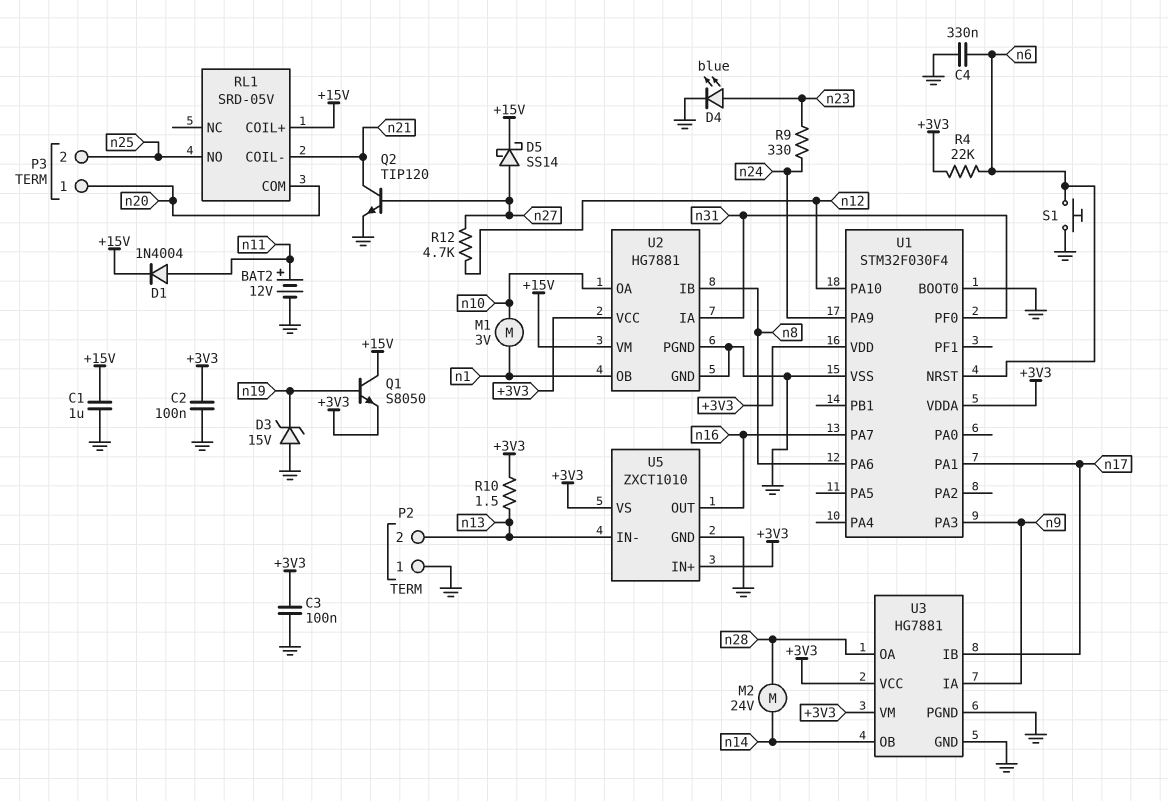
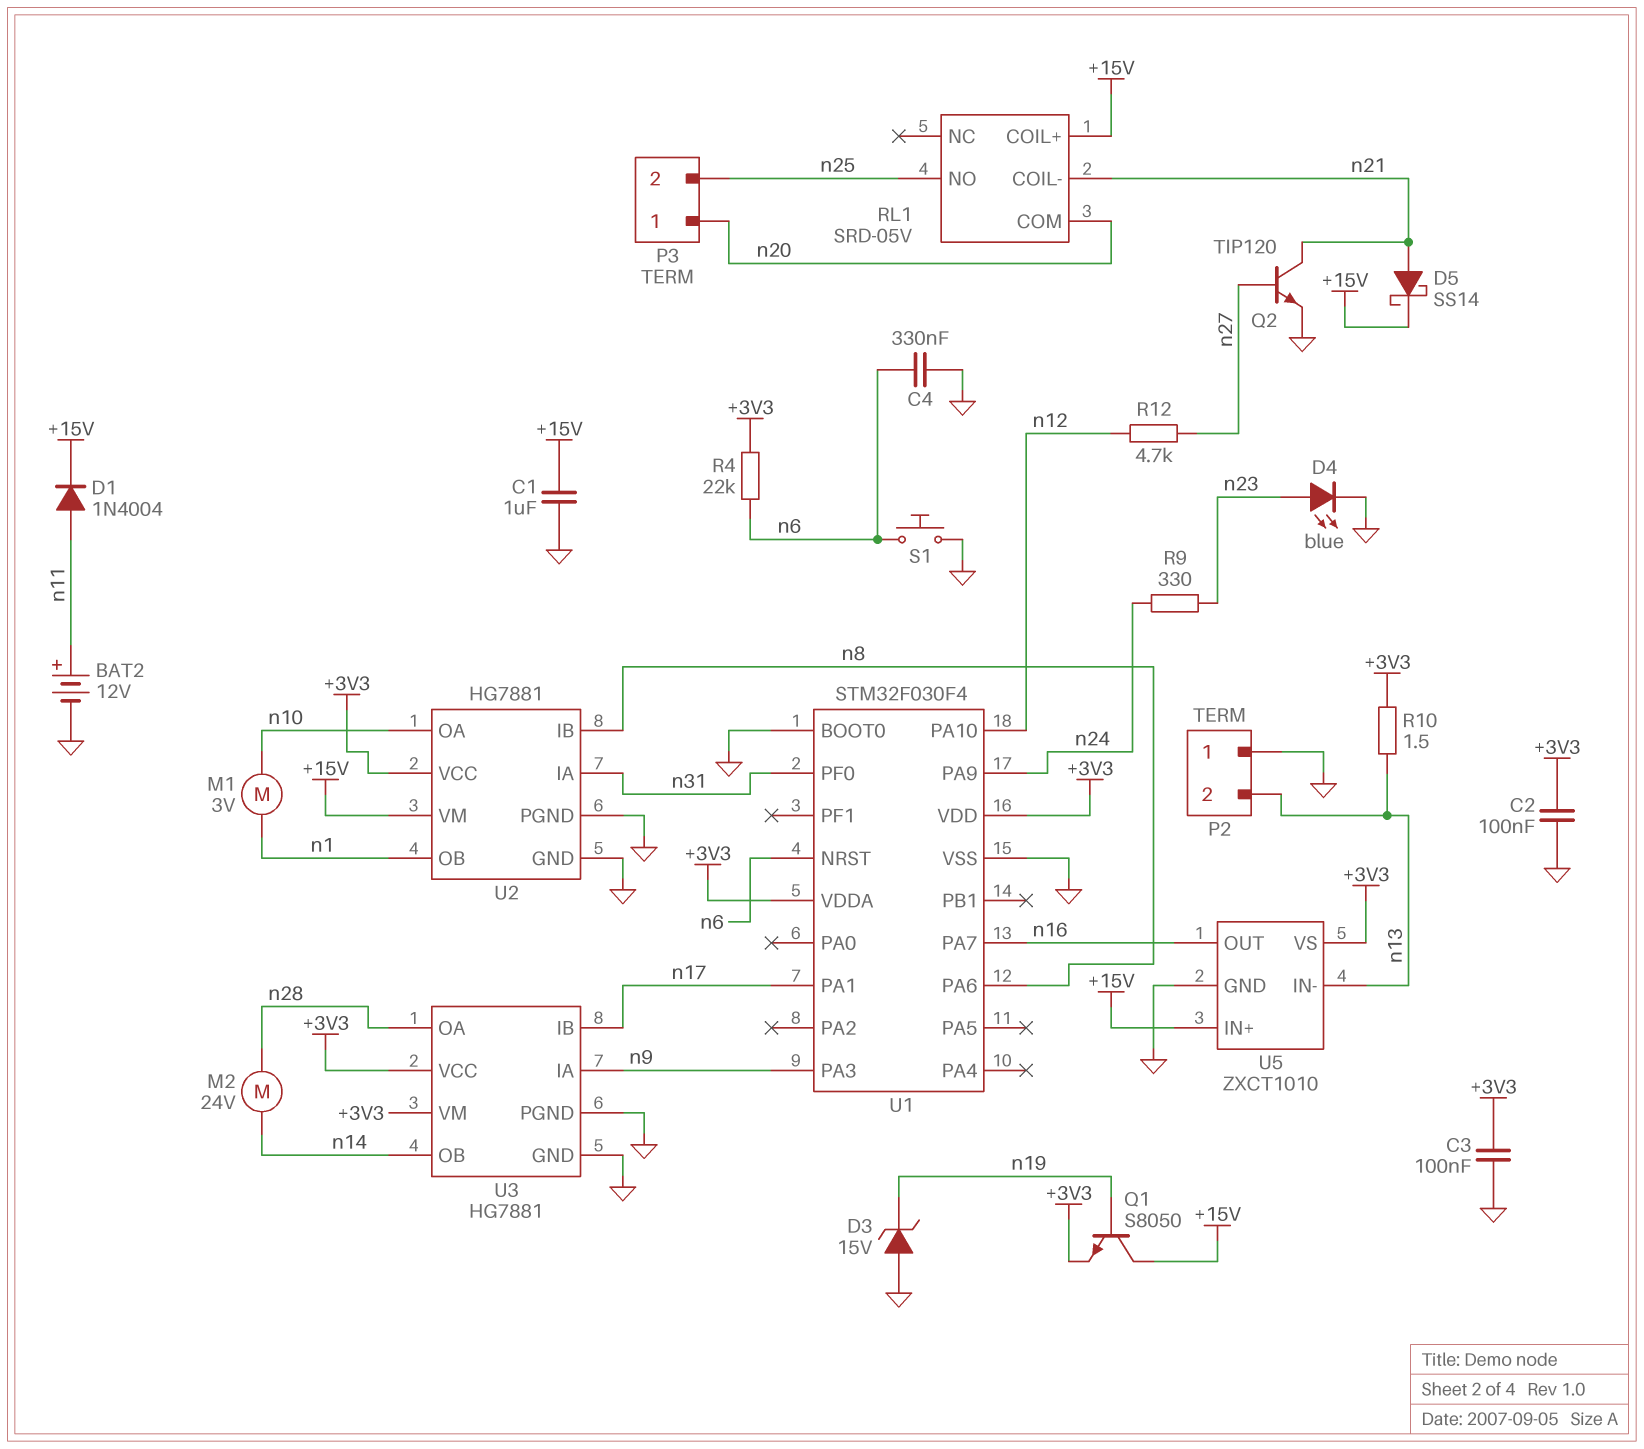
D5: schottky SS14 (A n27, K +15V) -> schottky SS14 (A n21, K +15V)
U5 pin IN+: +3V3 -> +15V

